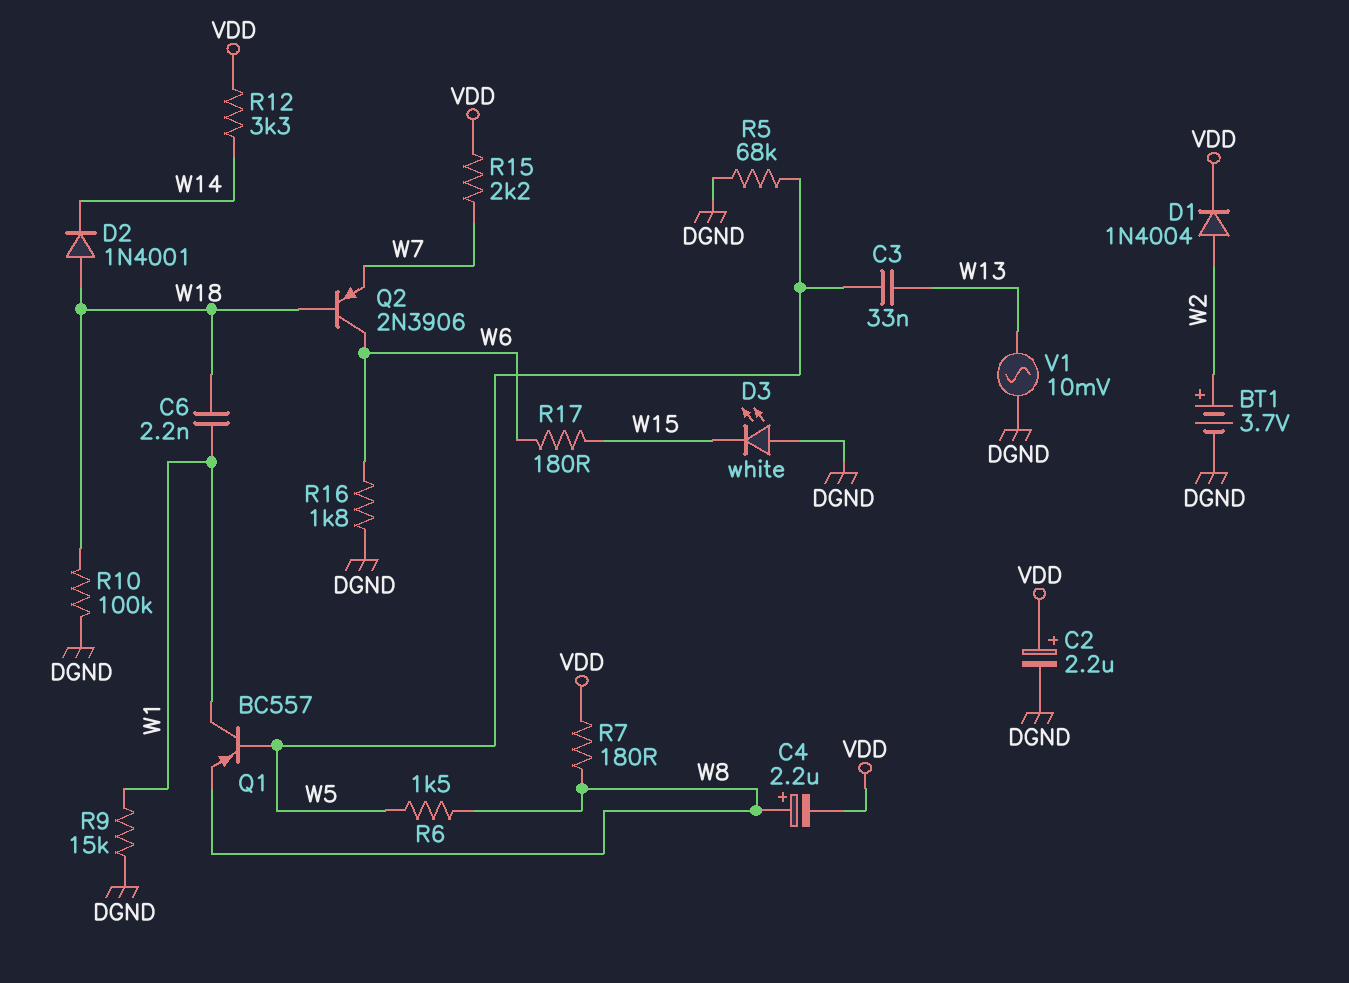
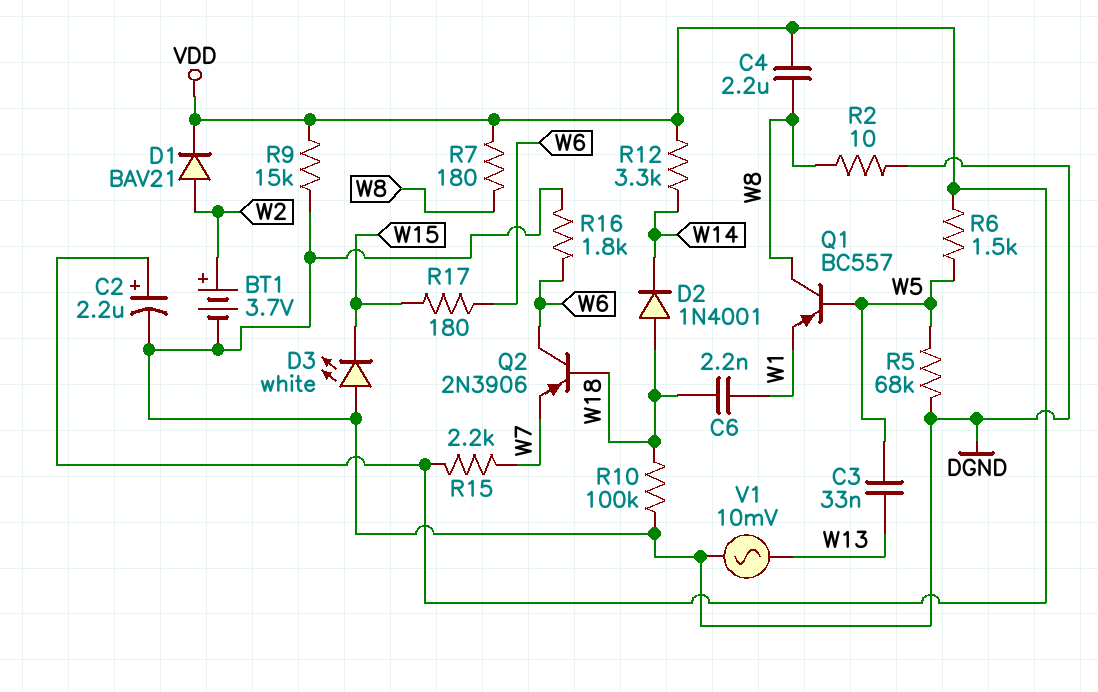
C4: 2.2uF (plus W8, minus VDD) -> 2.2uF (VDD, W8)
D1: diode 1N4004 (A W2, K VDD) -> diode BAV21 (A W2, K VDD)
Q1: PNP BC557 (B W5, C W1, E W8) -> PNP BC557 (B W5, C W8, E W1)
R2: none -> 10 (DGND, W8)
R6: 1.5k (W5, W8) -> 1.5k (VDD, W5)
R9: 15k (DGND, W1) -> 15k (DGND, VDD)

